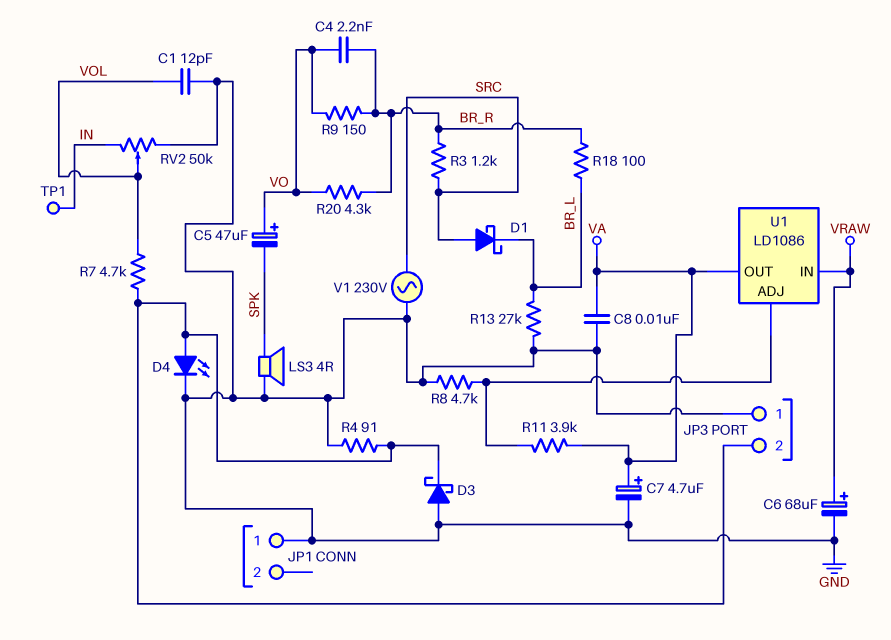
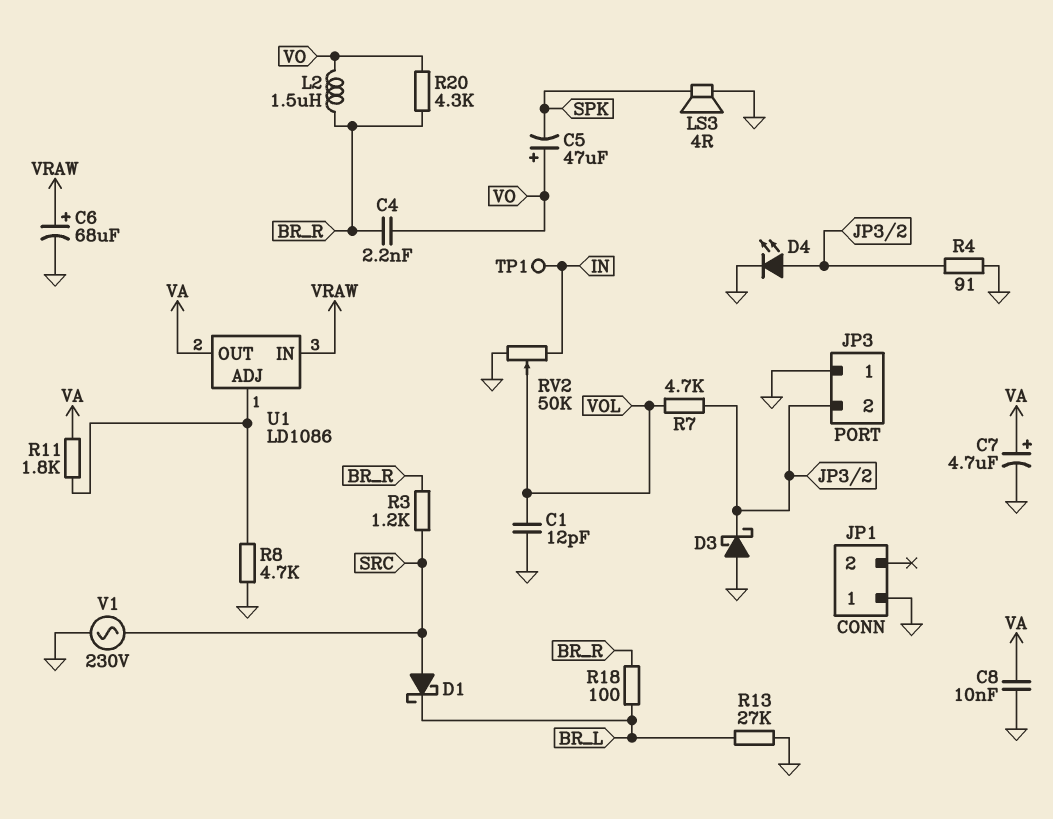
L2: none -> 1.5uH (BR_R, VO)
R9: 150 (BR_R, VO) -> none
R11: 3.9k (U1/ADJ, VA) -> 1.8k (U1/ADJ, VA)

